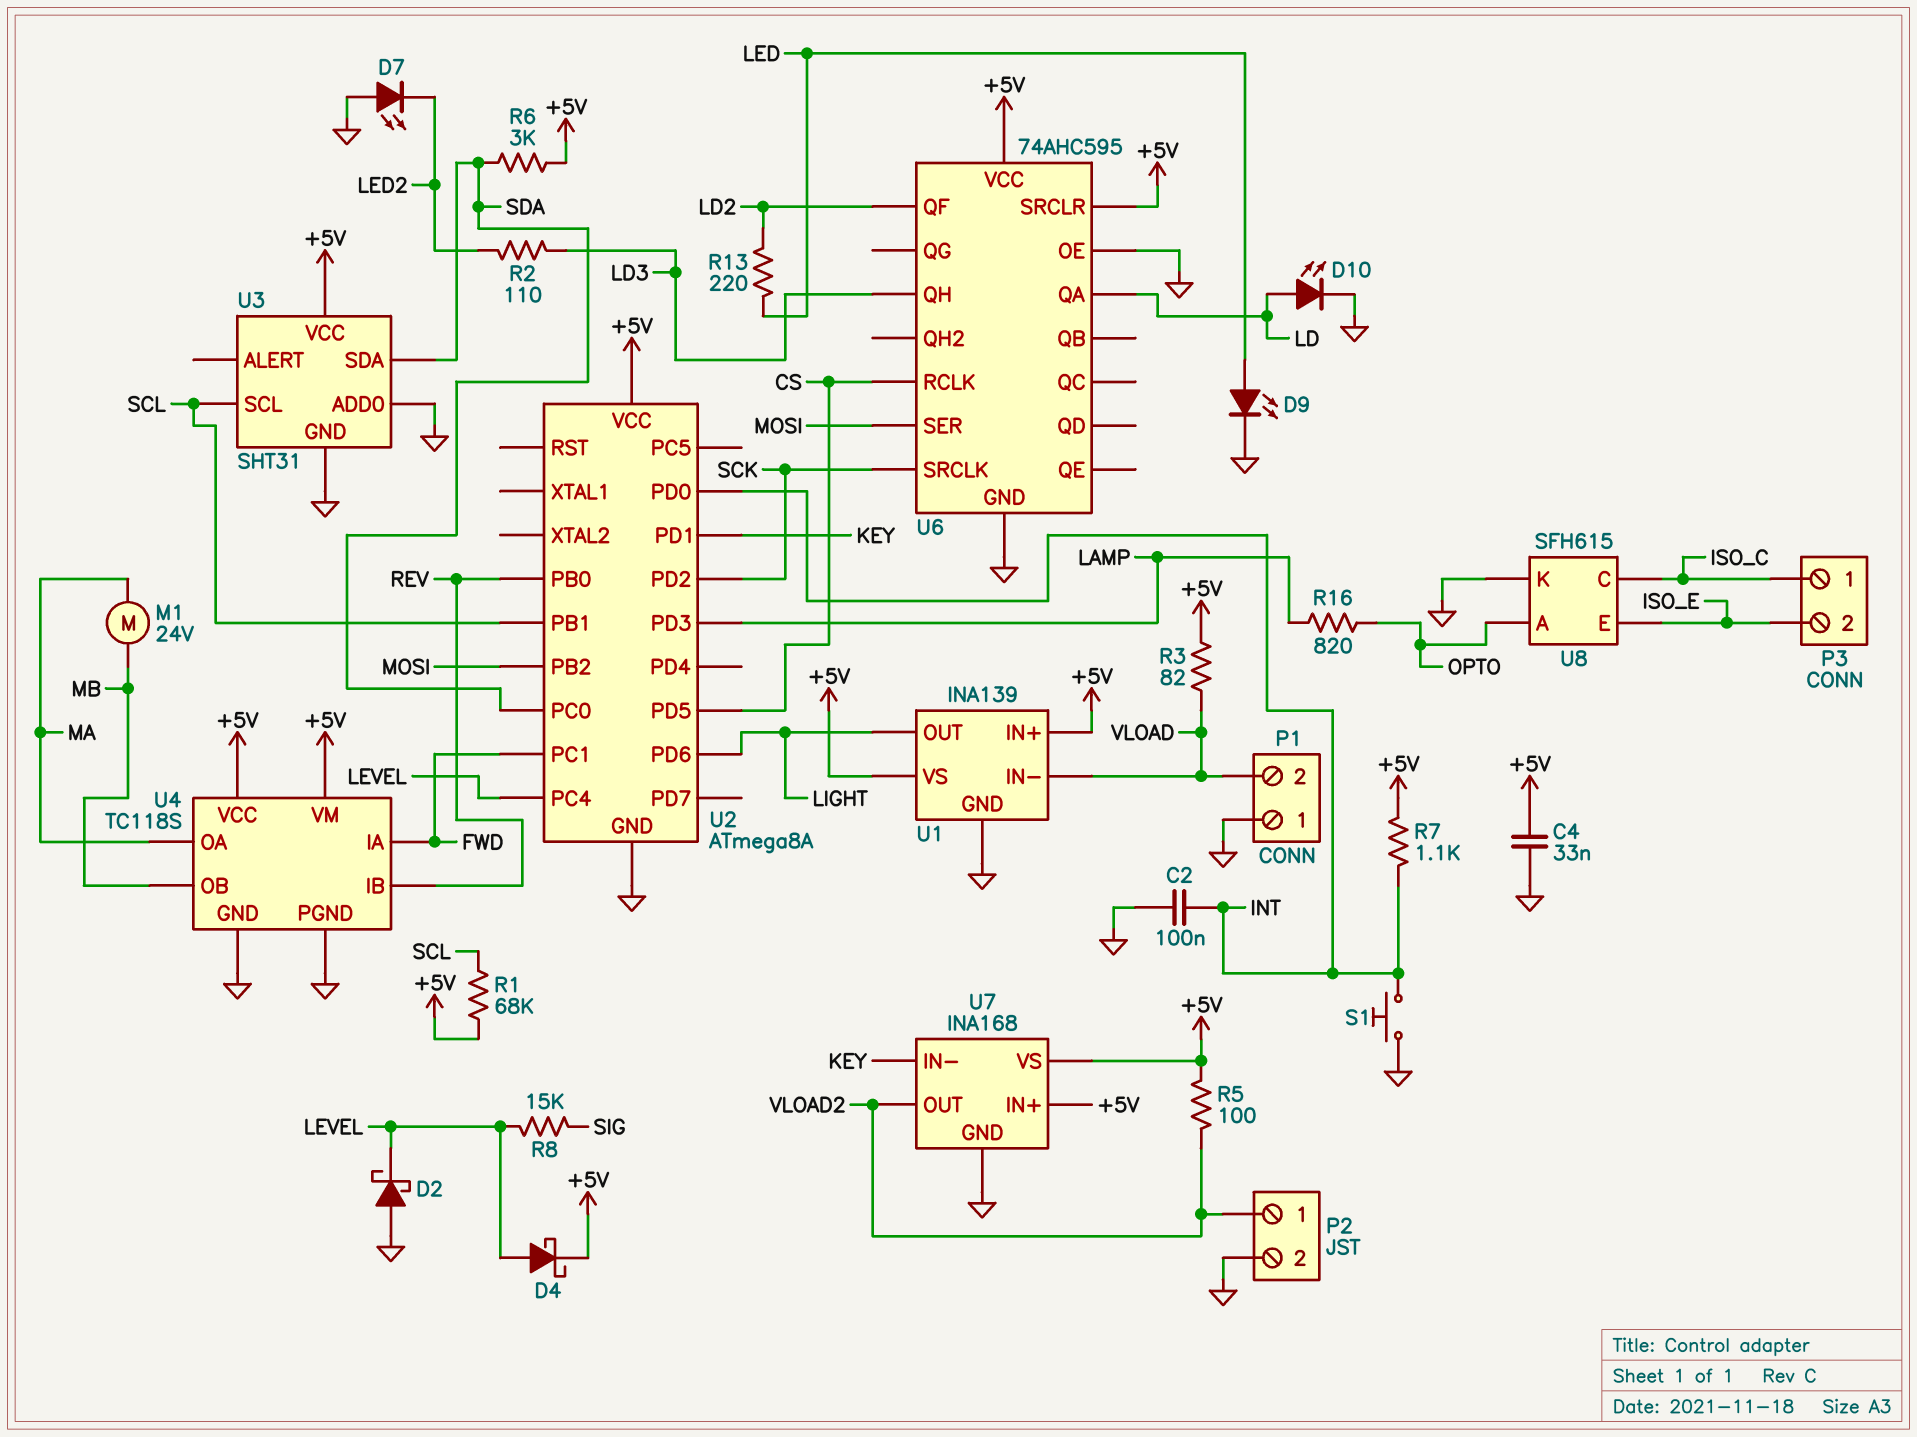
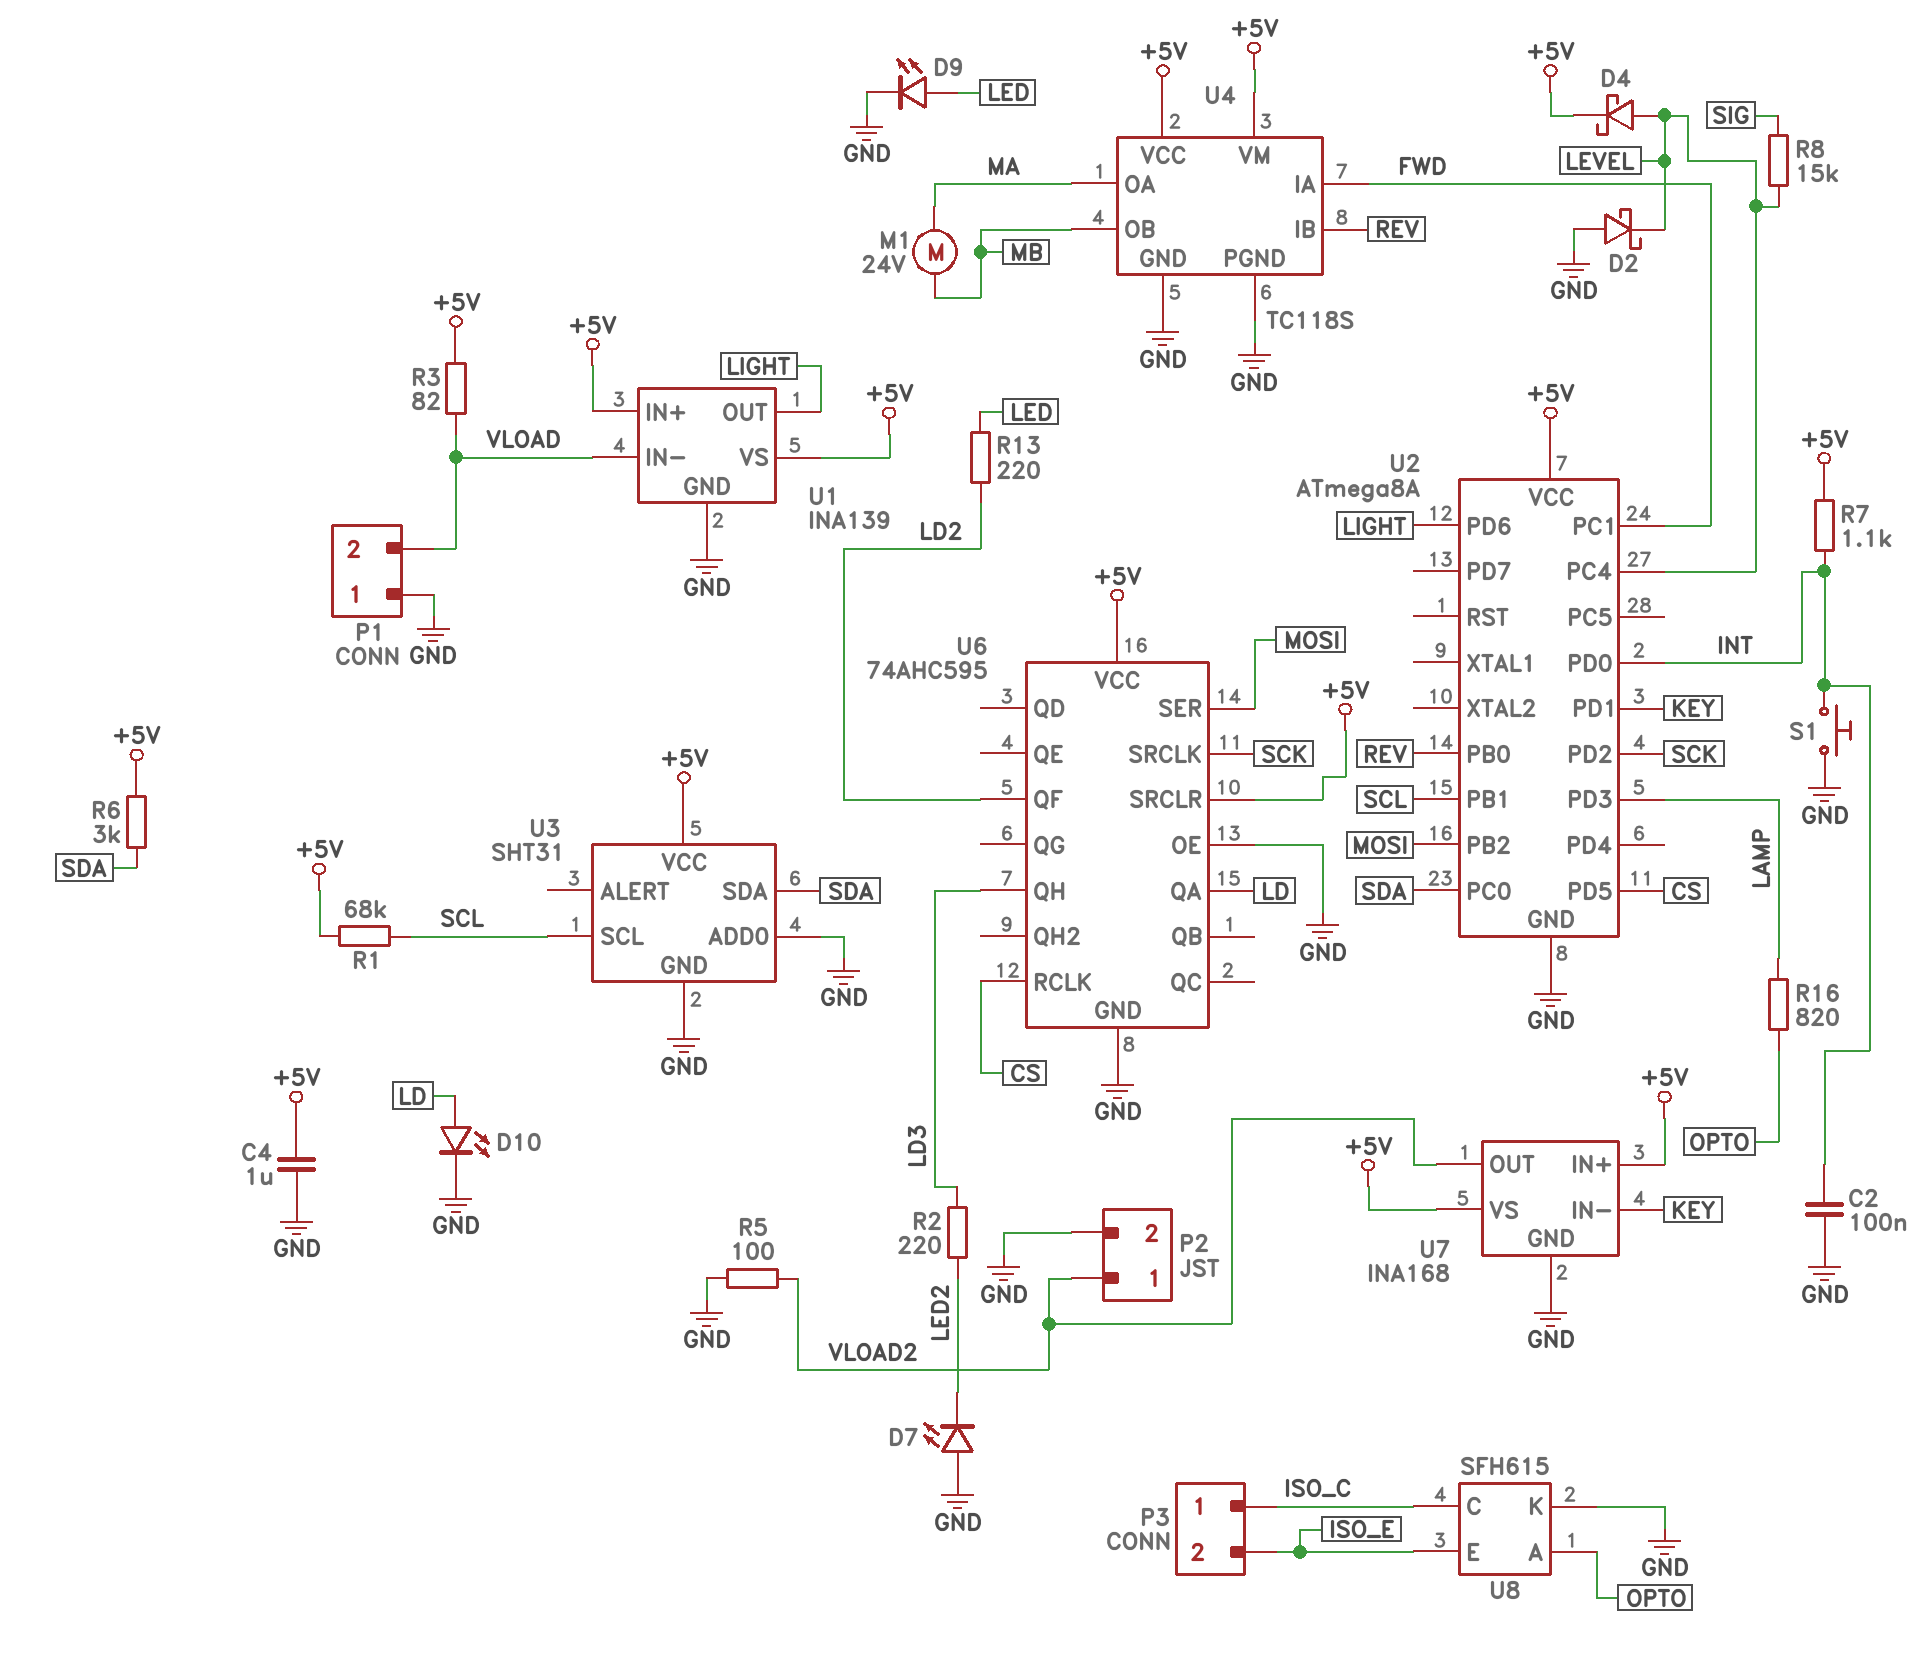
C4: 33nF (+5V, GND) -> 1uF (+5V, GND)
R2: 110 (LD3, LED2) -> 220 (LD3, LED2)
R5: 100 (+5V, VLOAD2) -> 100 (GND, VLOAD2)

